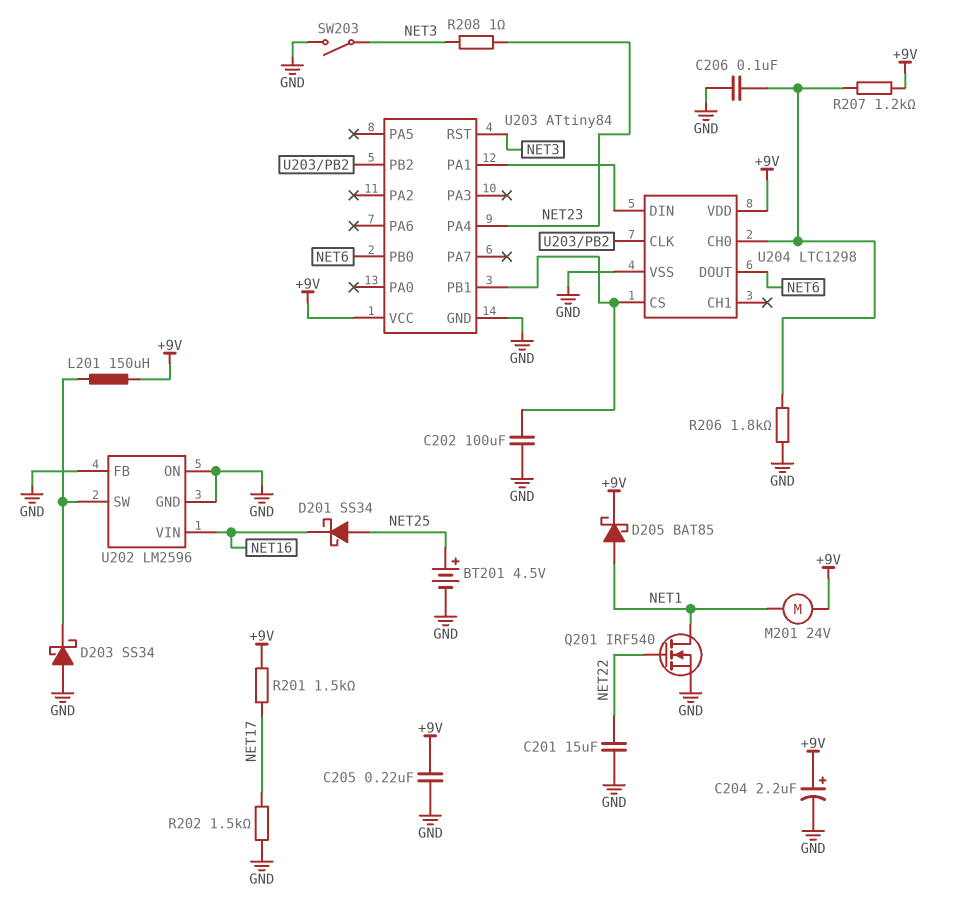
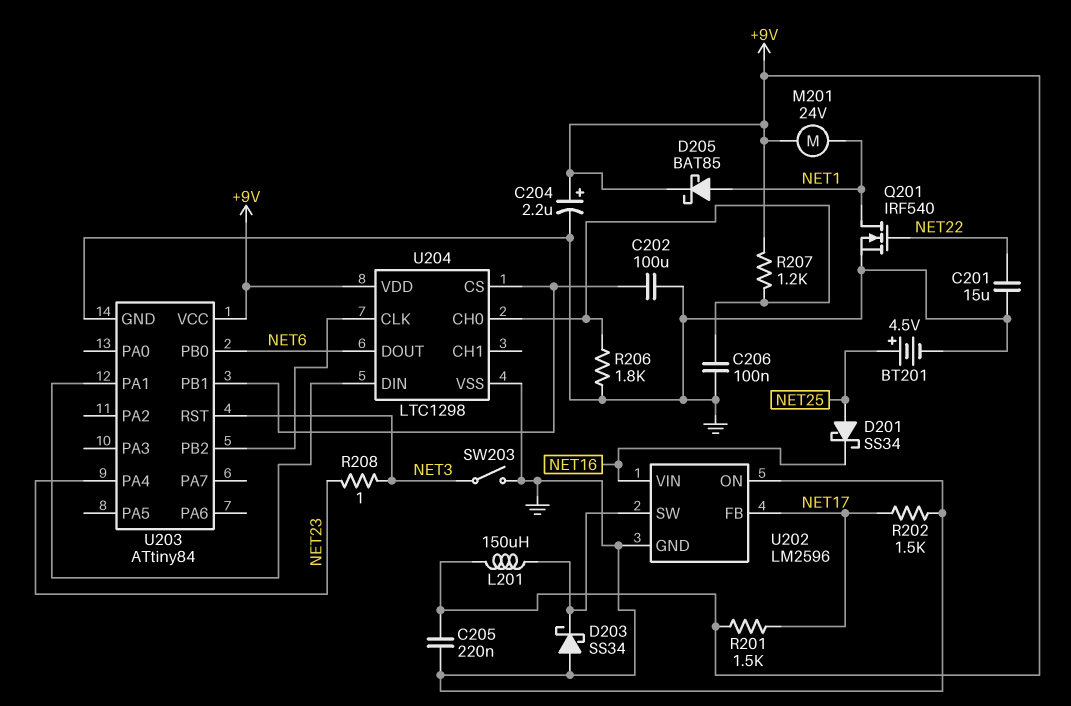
U202 pin FB: GND -> NET17

